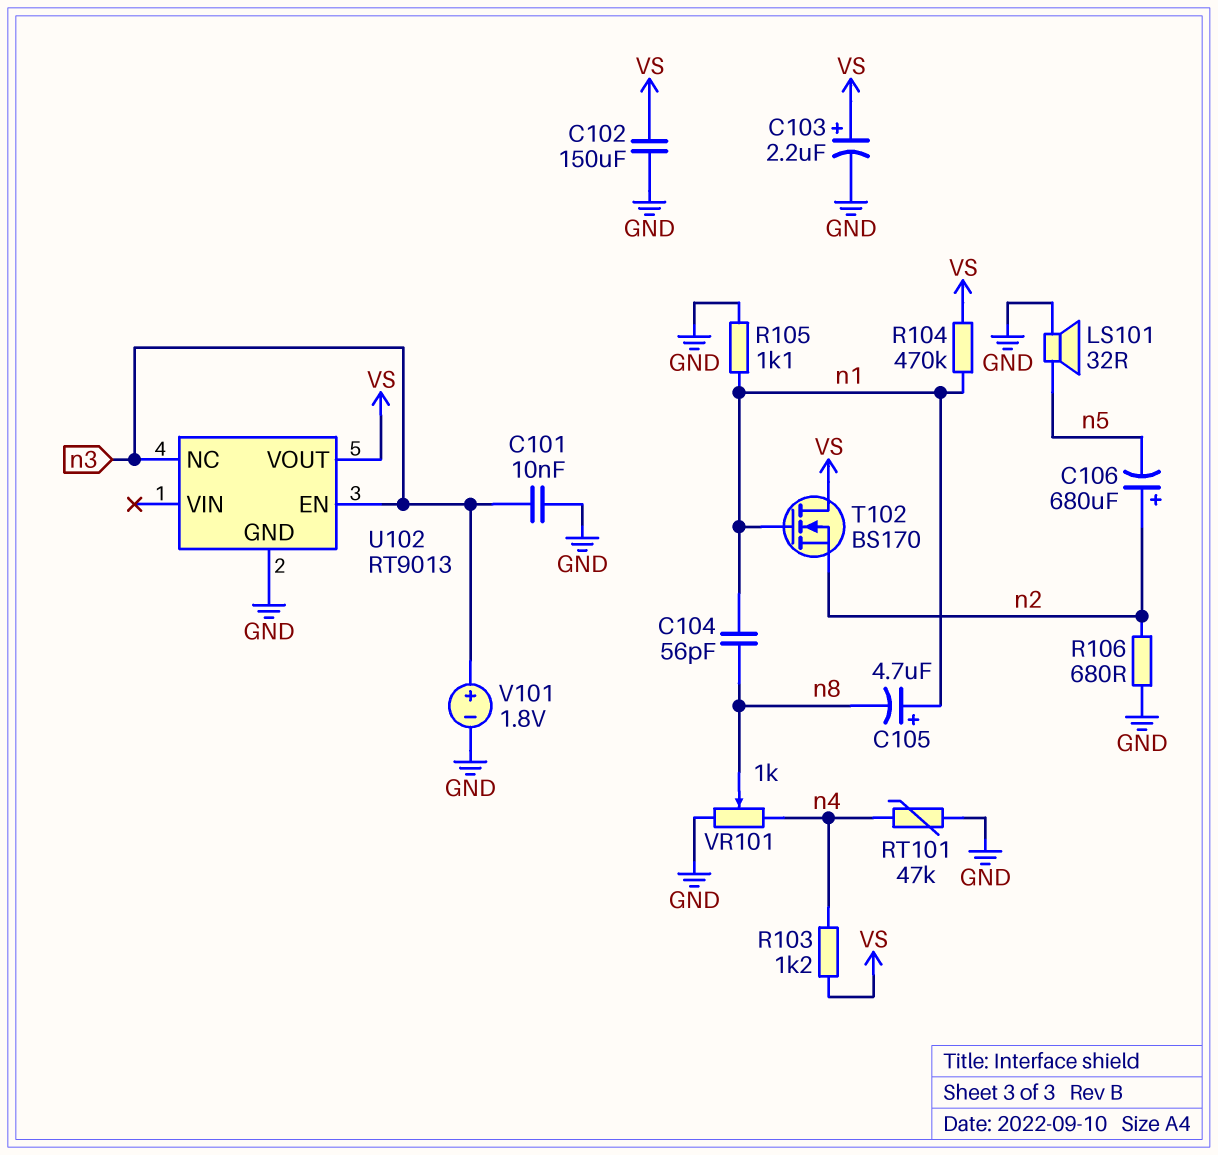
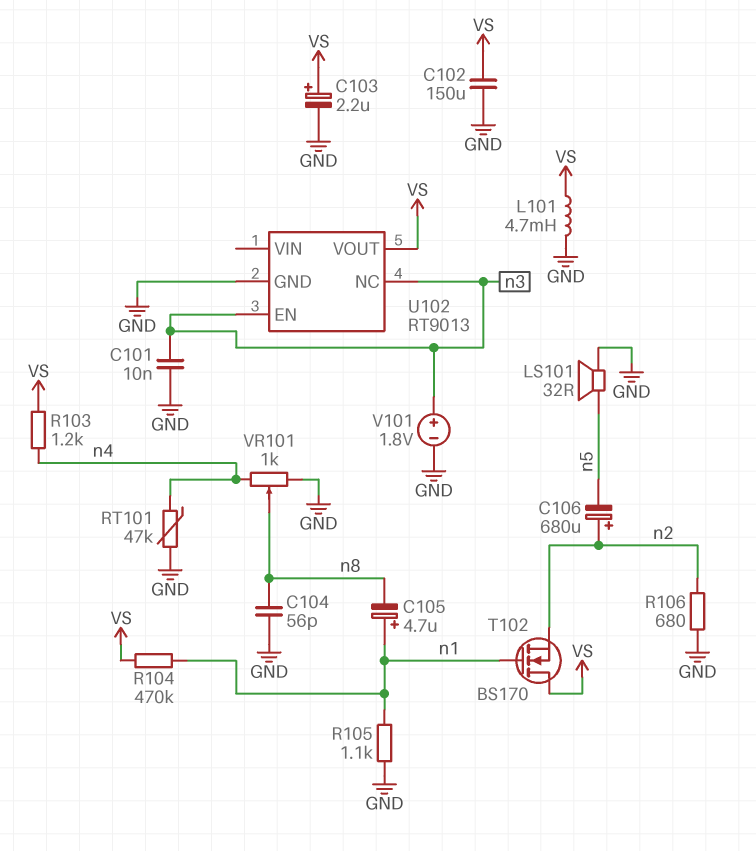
C104: 56pF (n1, n8) -> 56pF (GND, n8)
L101: none -> 4.7mH (GND, VS)

